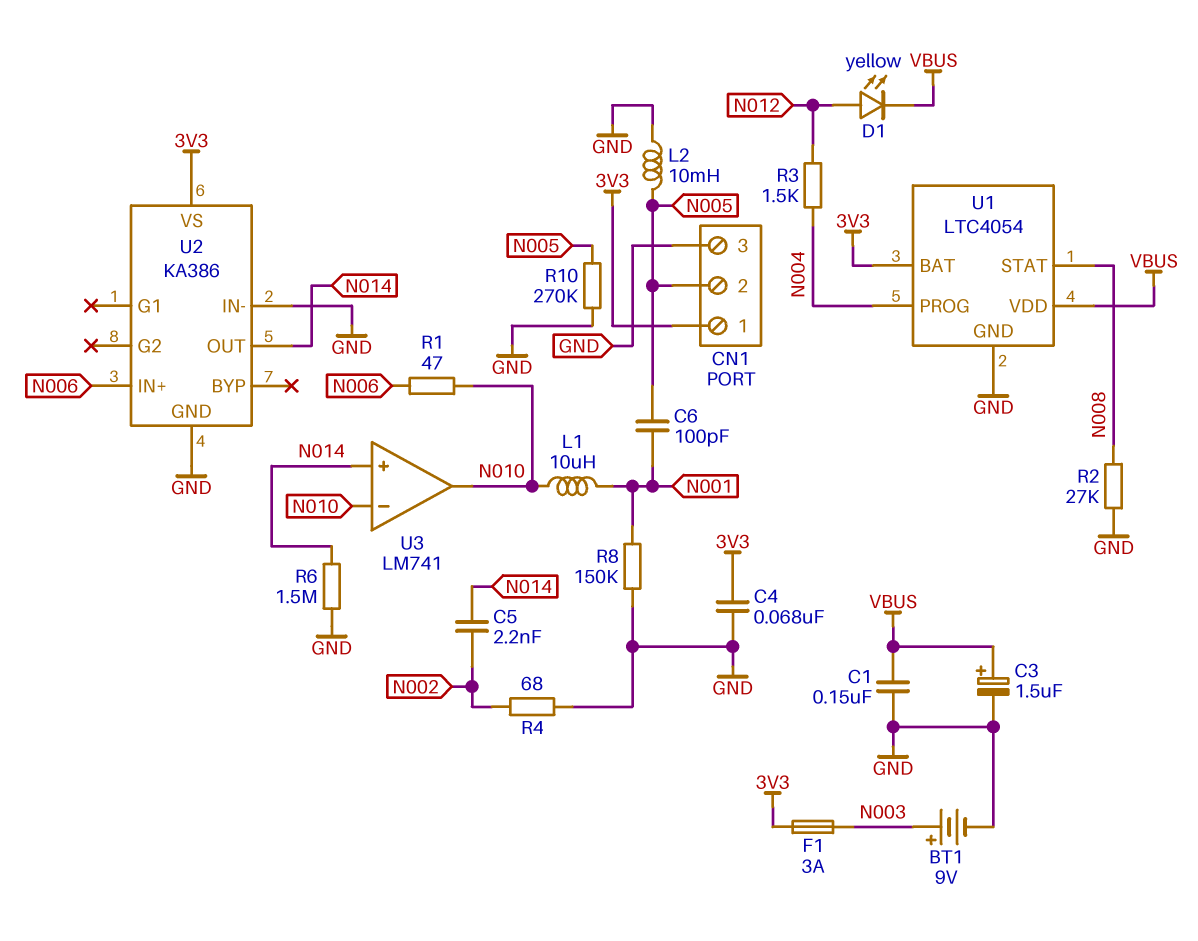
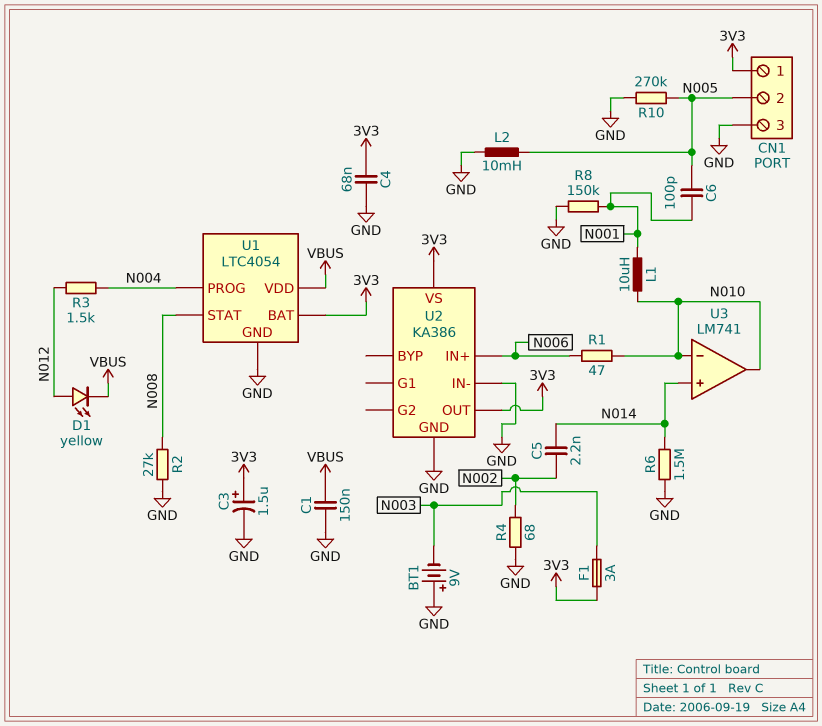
BT1: 9V (plus N003, minus GND) -> 9V (plus GND, minus N003)
C3: 1.5uF (plus VBUS, minus GND) -> 1.5uF (plus 3V3, minus GND)
U2 pin OUT: N014 -> 3V3

